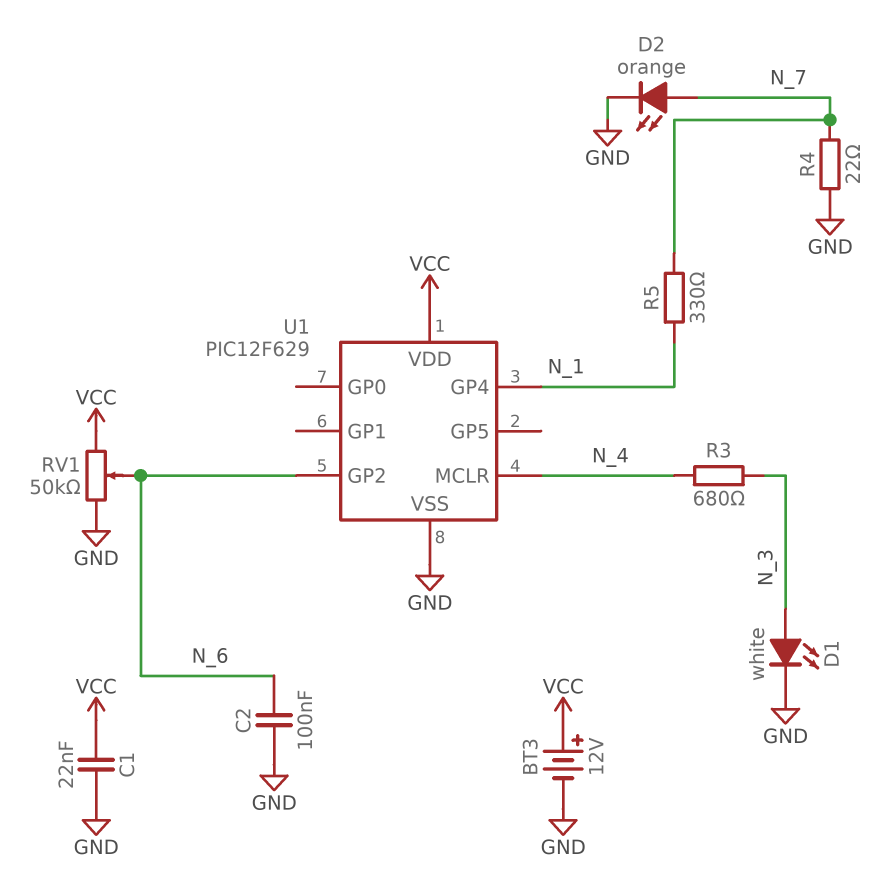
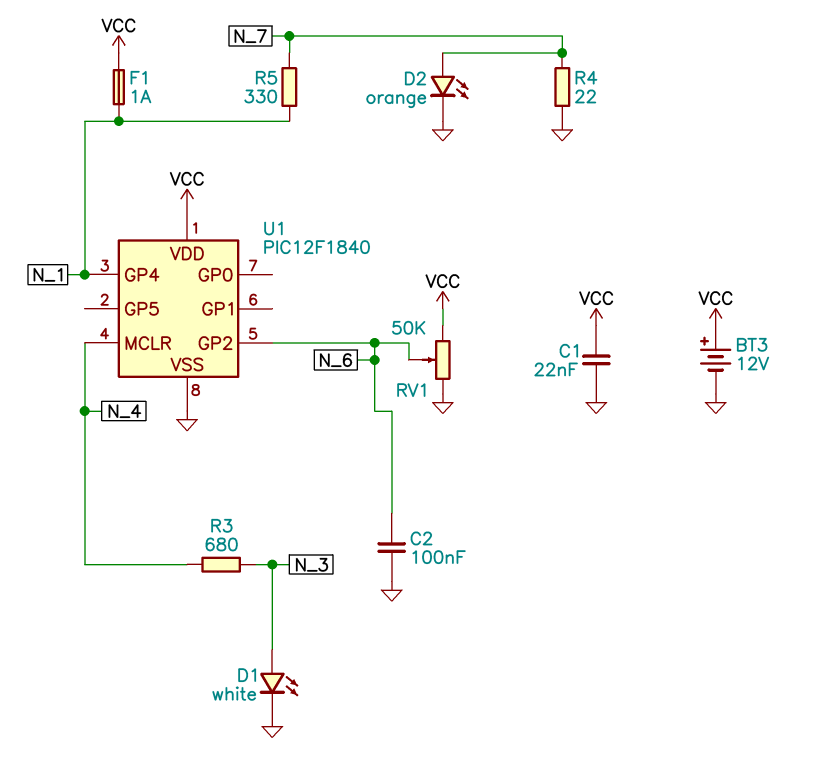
F1: none -> 1A (N_1, VCC)
U1: PIC12F629 -> PIC12F1840

